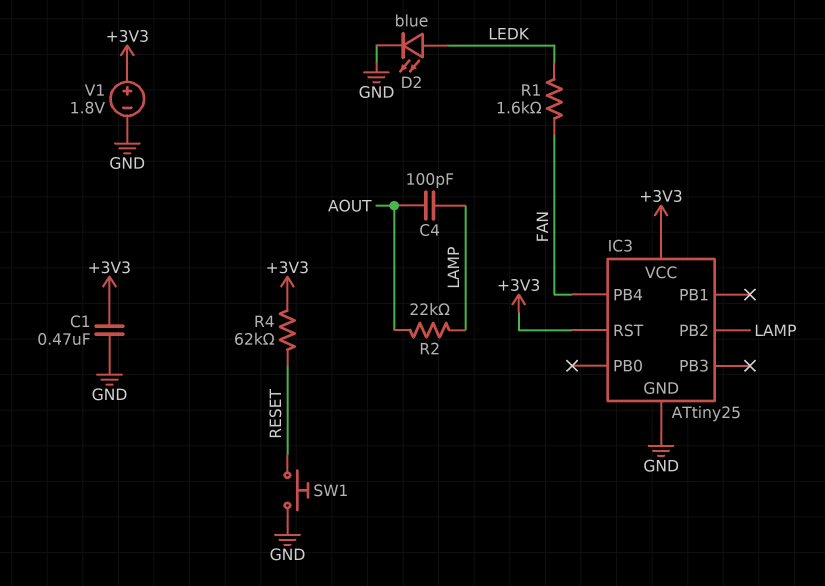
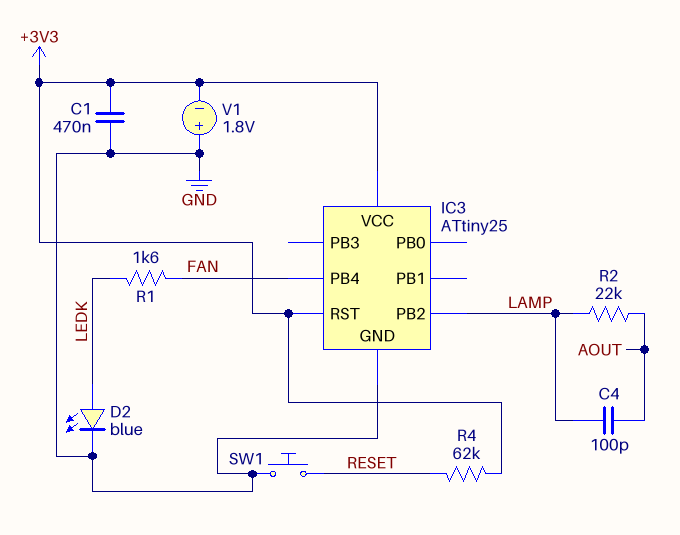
V1: 1.8V (plus +3V3, minus GND) -> 1.8V (plus GND, minus +3V3)

